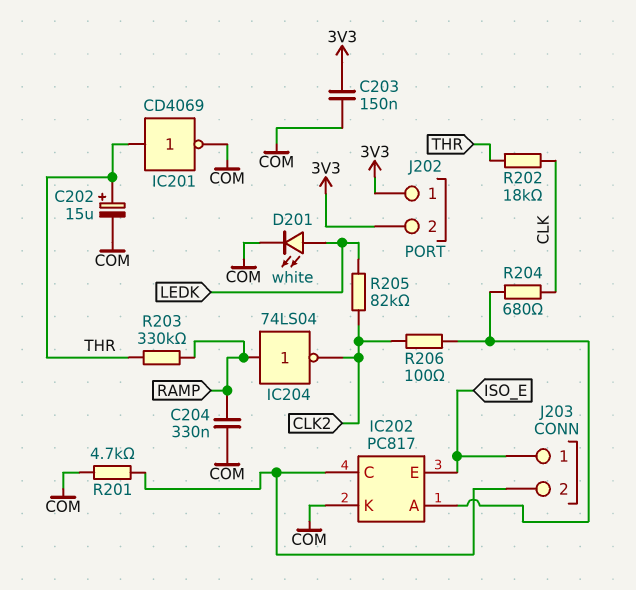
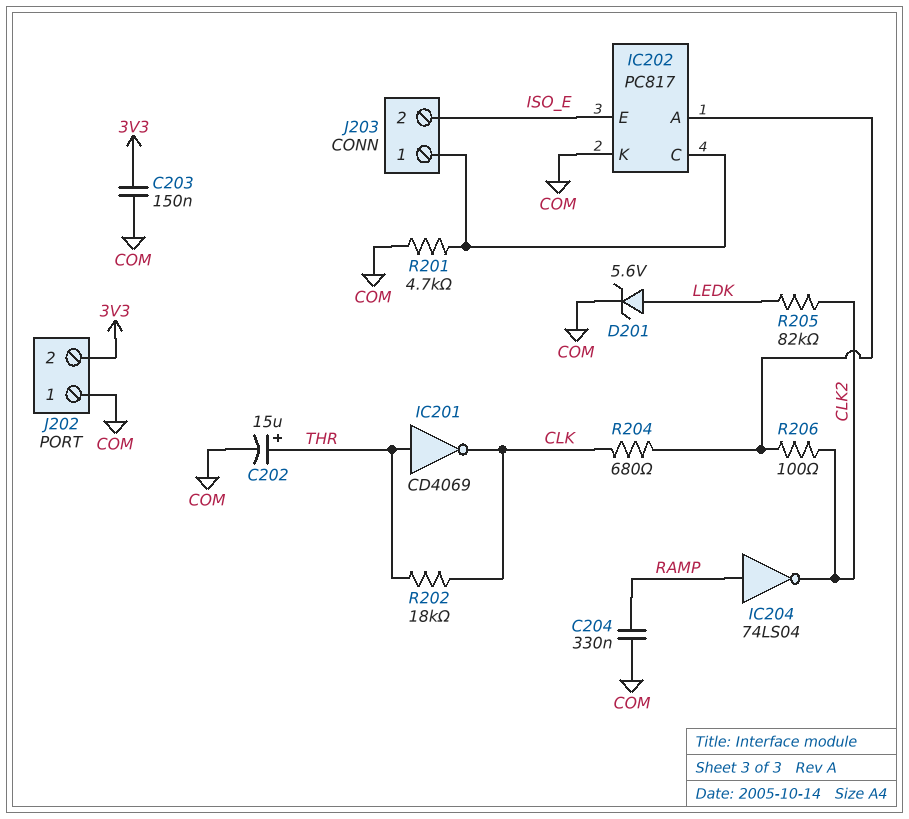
D201: LED white (A LEDK, K COM) -> zener 5.6V (A LEDK, K COM)
IC201: NOT CD4069 (in THR, out COM) -> NOT CD4069 (in THR, out CLK)
J202 pin 1: 3V3 -> COM
J203 pin 1: ISO_E -> IC202/C
J203 pin 2: IC202/C -> ISO_E
R203: 330k (RAMP, THR) -> none

